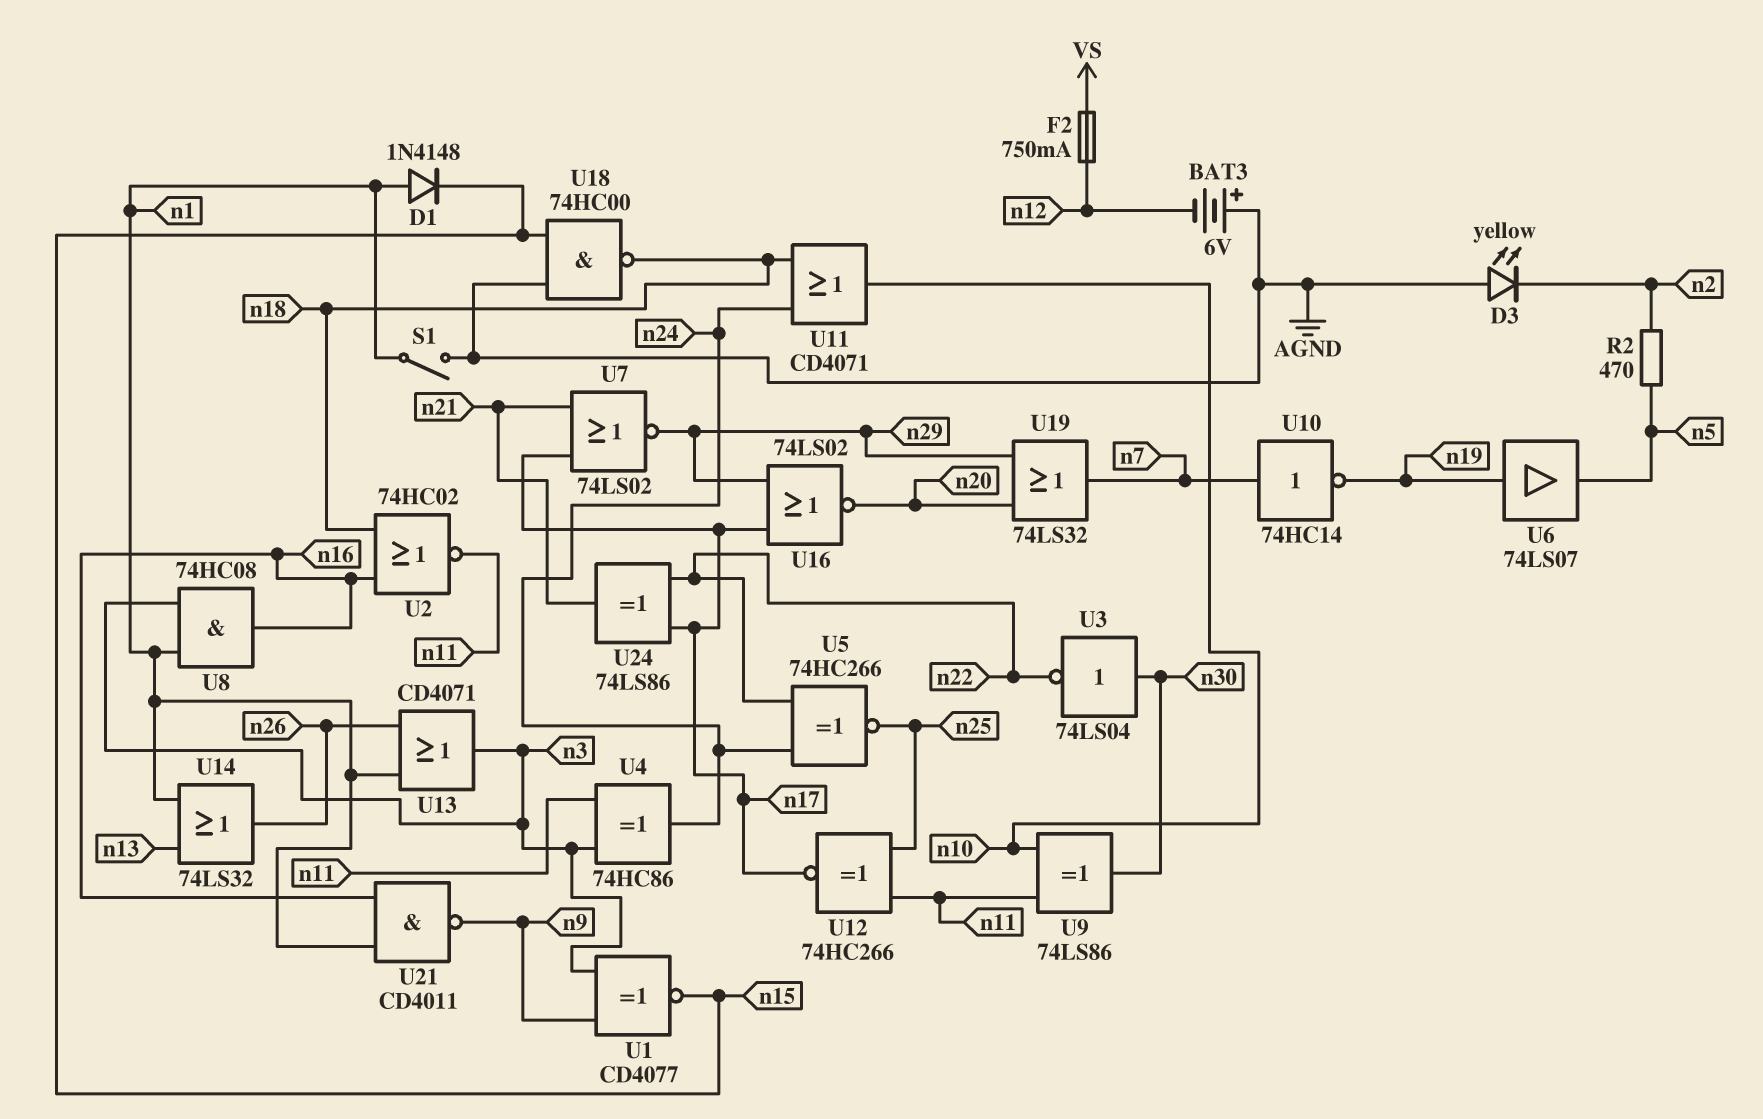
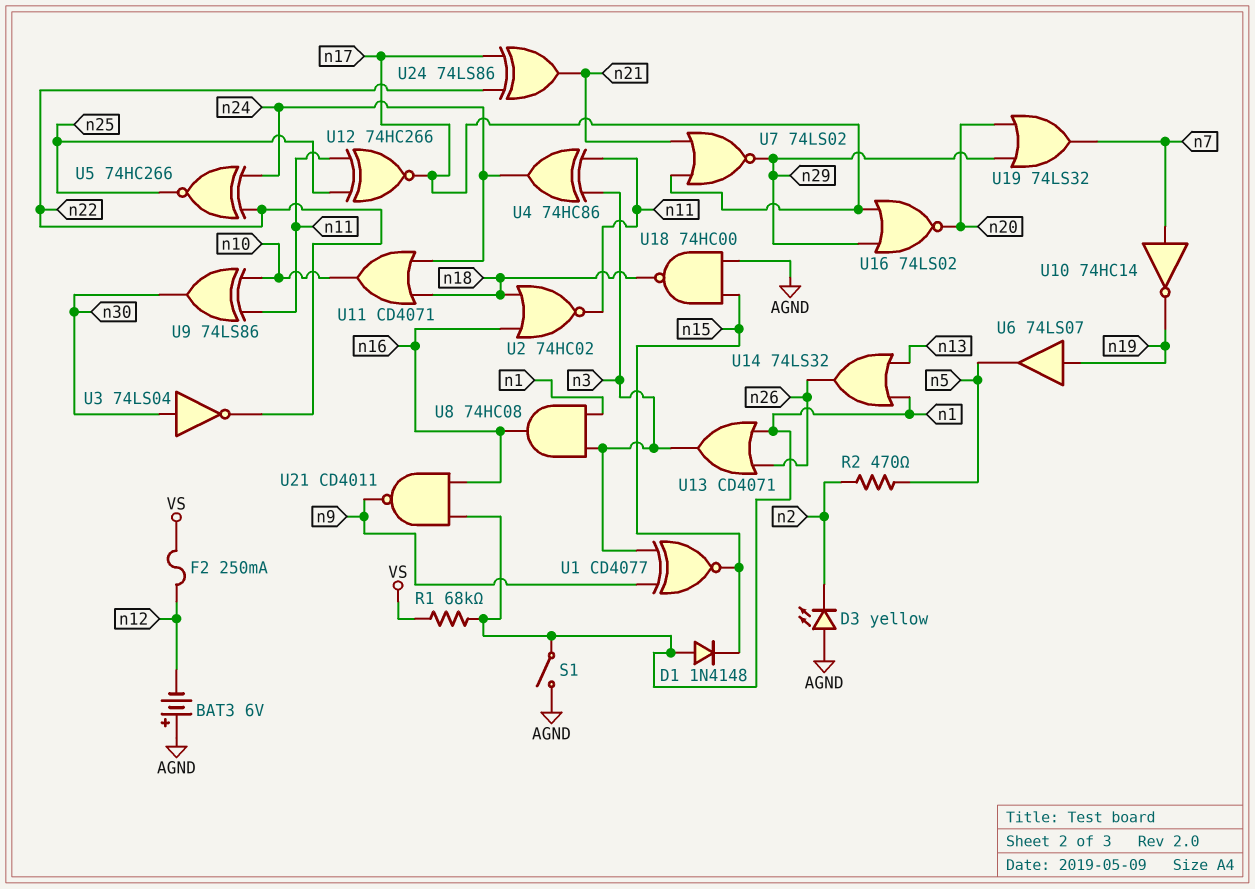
F2: 750mA (VS, n12) -> 250mA (VS, n12)
R1: none -> 68k (VS, n1)

